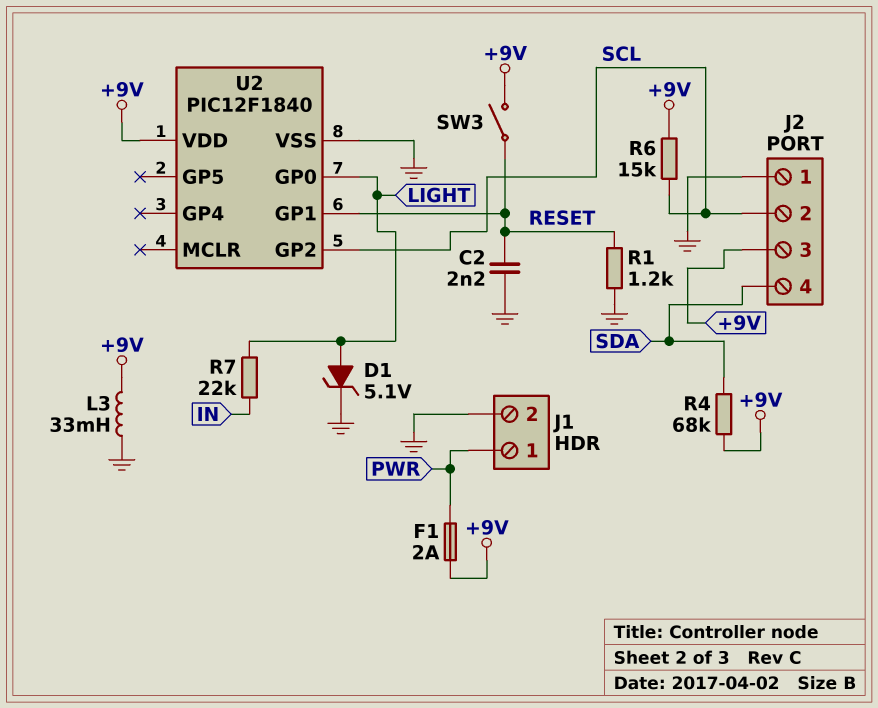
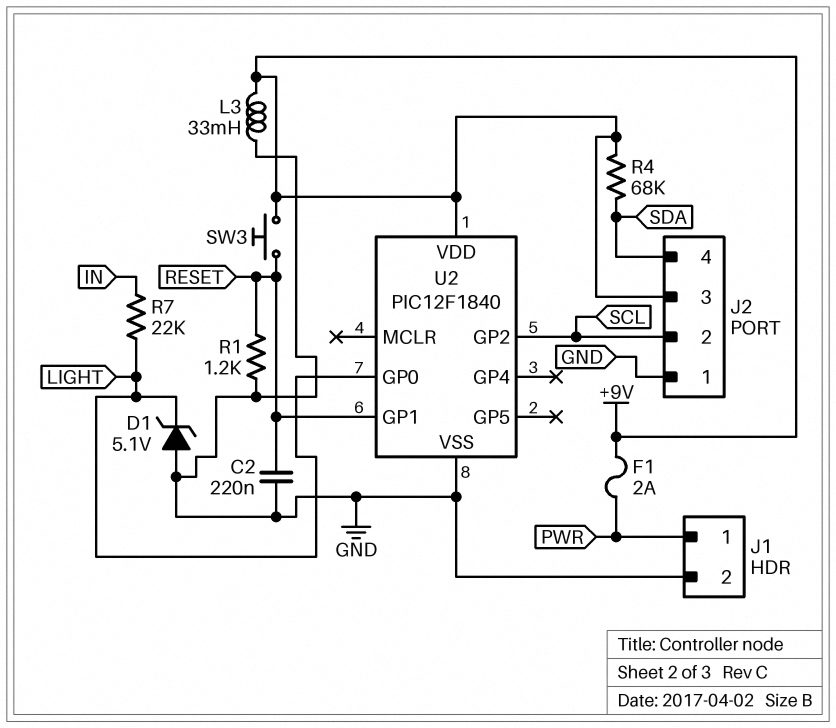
C2: 2.2nF (GND, RESET) -> 220nF (GND, RESET)
D1: zener 5.1V (A LIGHT, K GND) -> zener 5.1V (A GND, K LIGHT)
R6: 15k (+9V, SCL) -> none
SW3: switch (+9V, RESET) -> button (+9V, RESET)

